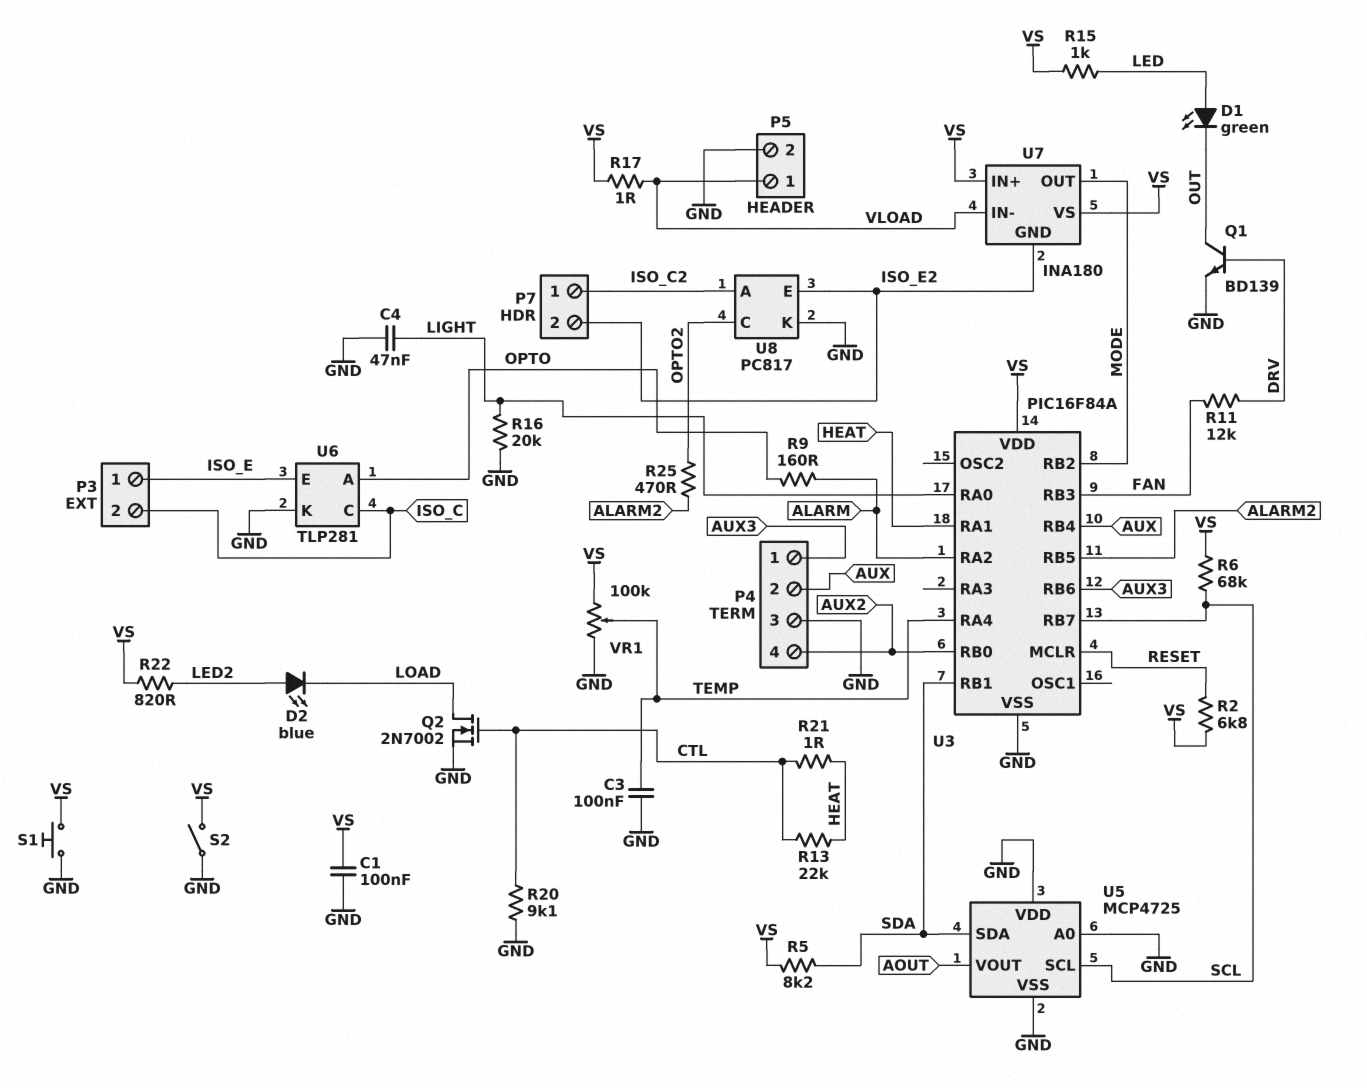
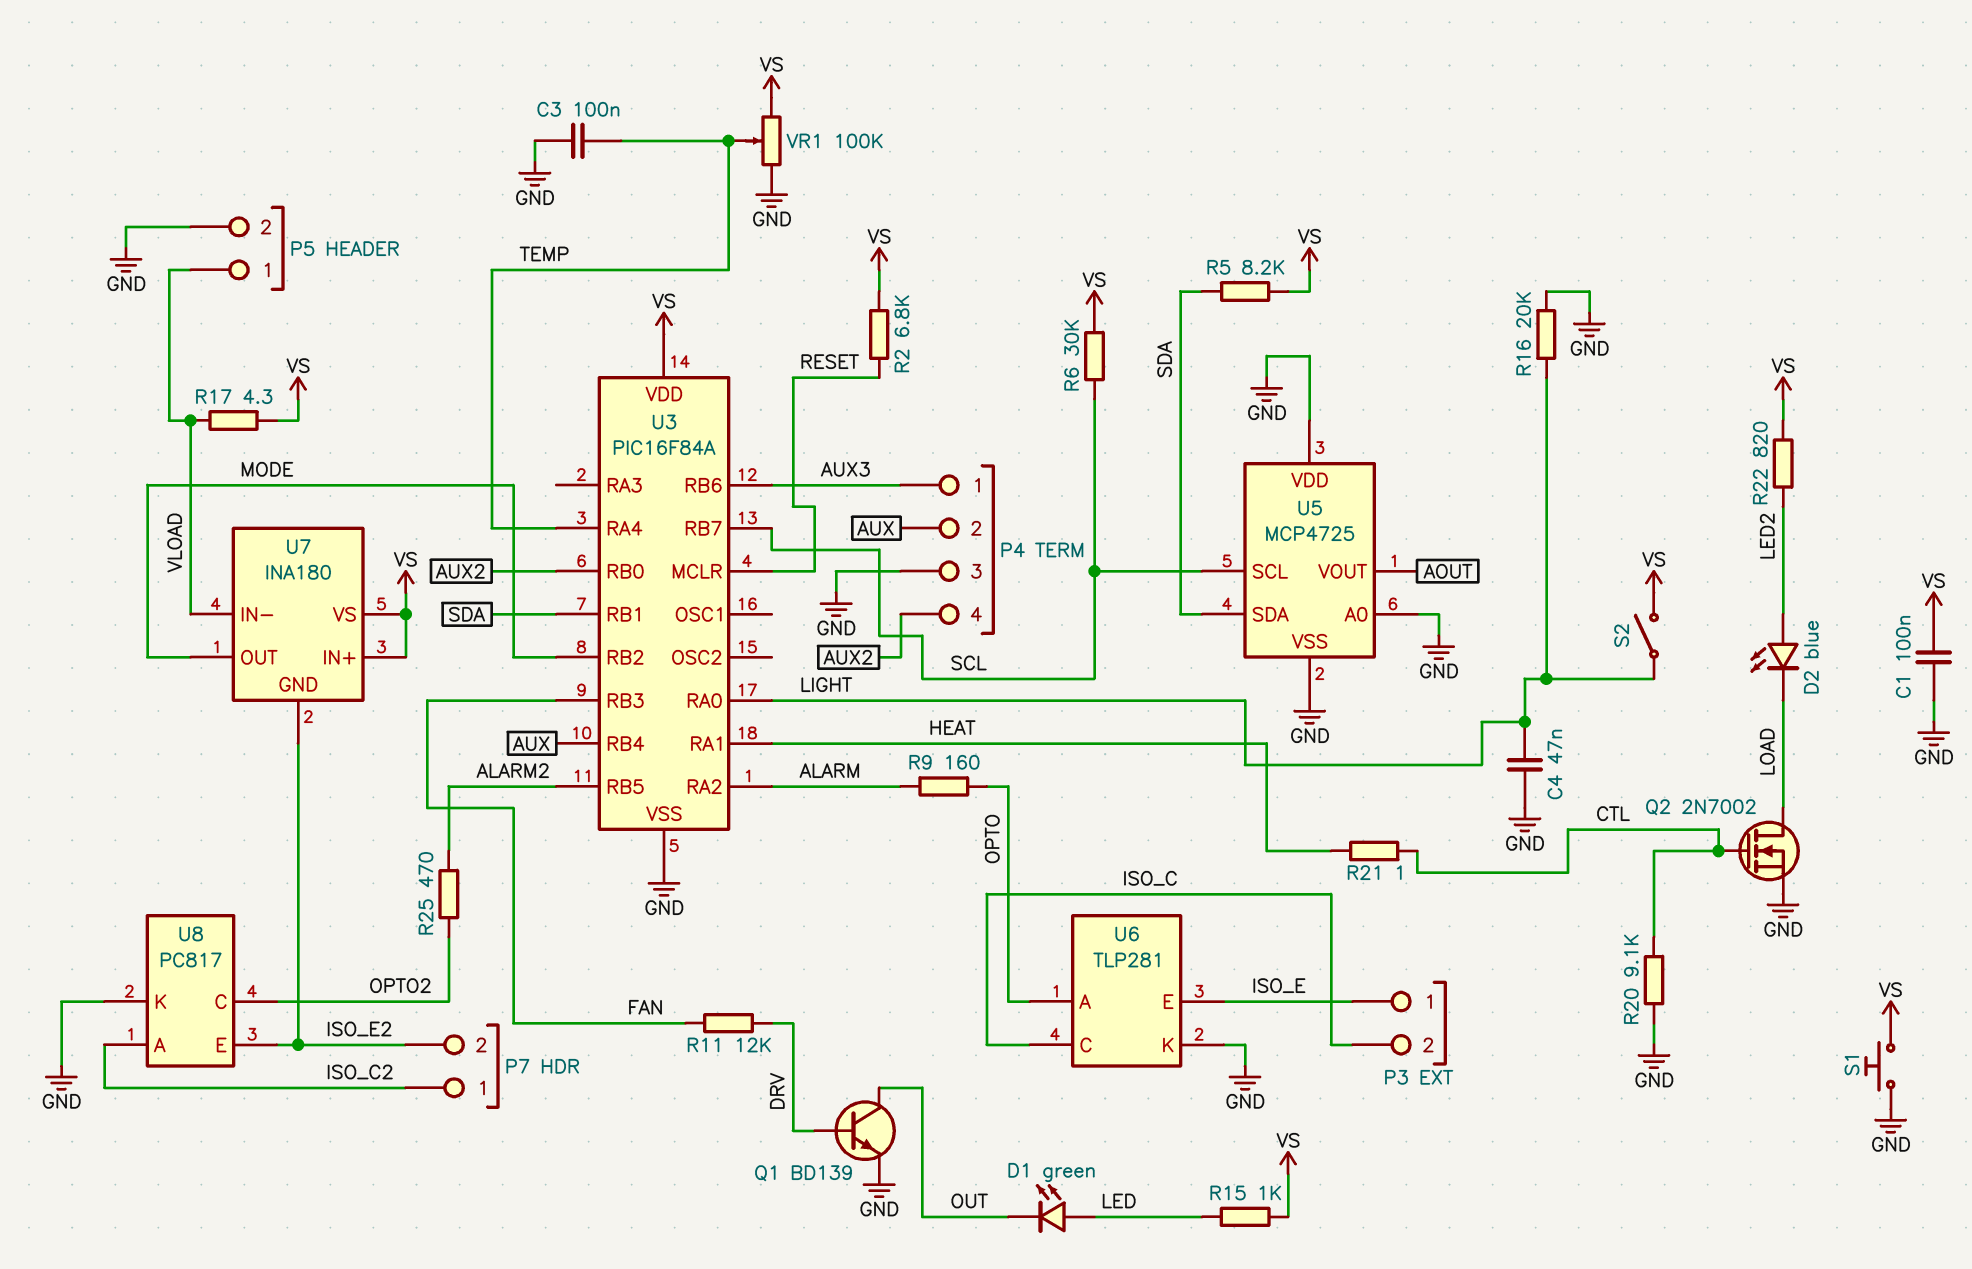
R6: 68k (SCL, VS) -> 30k (SCL, VS)
R13: 22k (CTL, HEAT) -> none
R17: 1 (VLOAD, VS) -> 4.3 (VLOAD, VS)
S2: switch (GND, VS) -> switch (LIGHT, VS)

